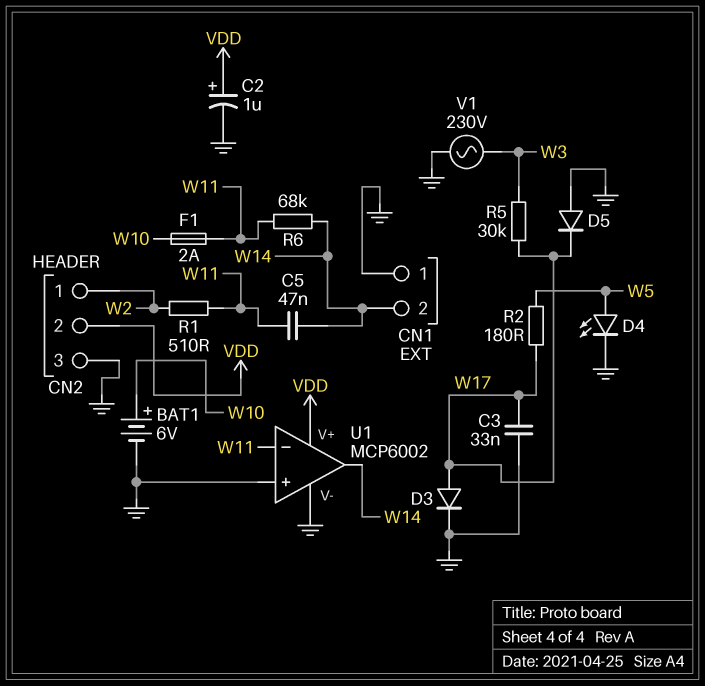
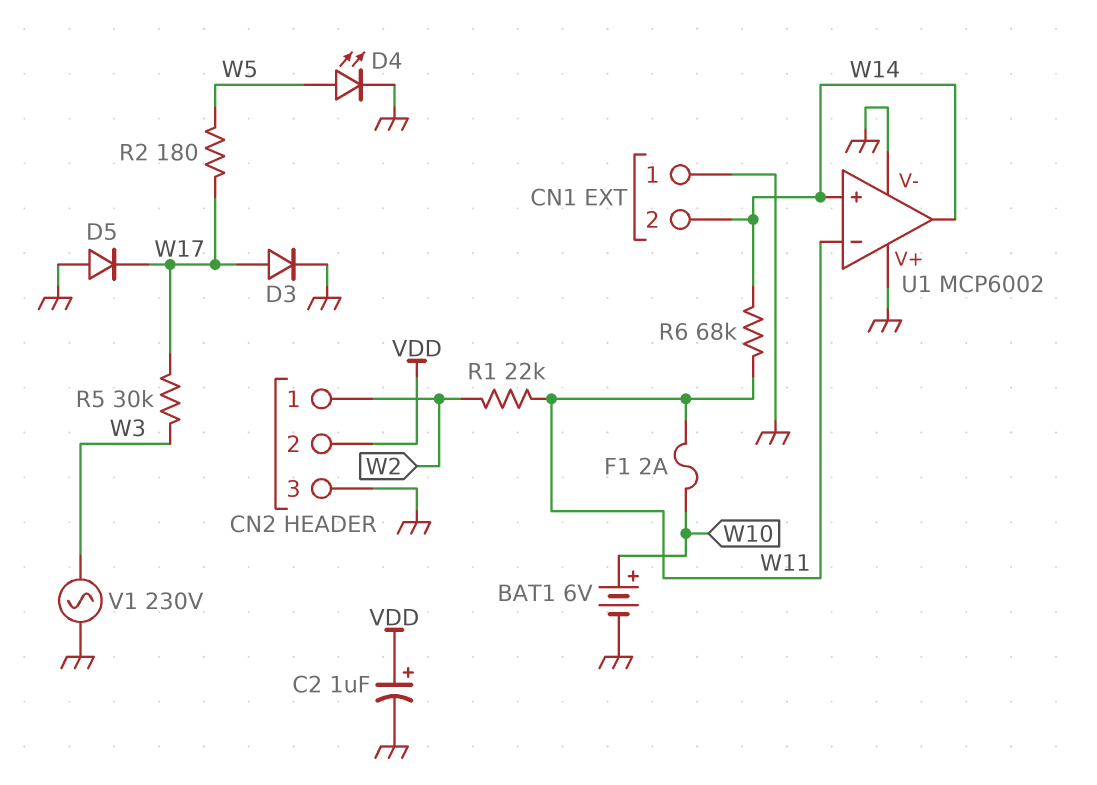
C3: 33nF (GND, W17) -> none
C5: 47nF (W11, W14) -> none
R1: 510 (W2, W11) -> 22k (W2, W11)
U1 pin V+: VDD -> GND
U1 pin in+: GND -> W14

